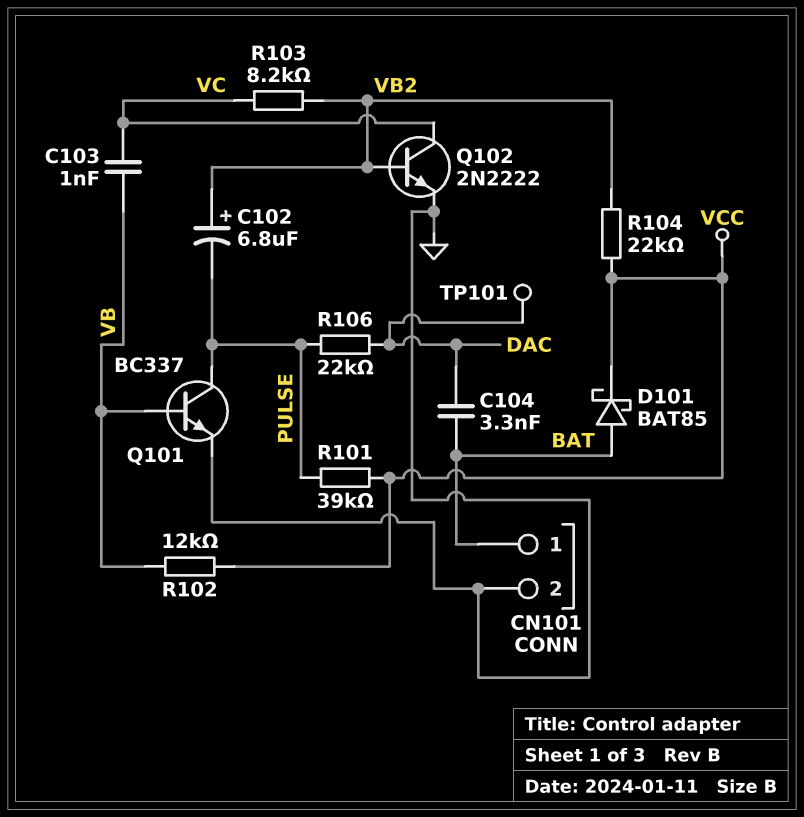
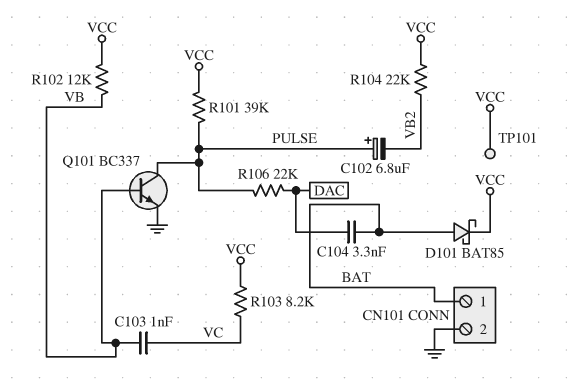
C102: 6.8uF (plus VB2, minus PULSE) -> 6.8uF (plus PULSE, minus VB2)
Q102: NPN 2N2222 (B VB2, C VC, E GND) -> none
R103: 8.2k (VB2, VC) -> 8.2k (VC, VCC)
TP101: test point (DAC) -> test point (VCC)

